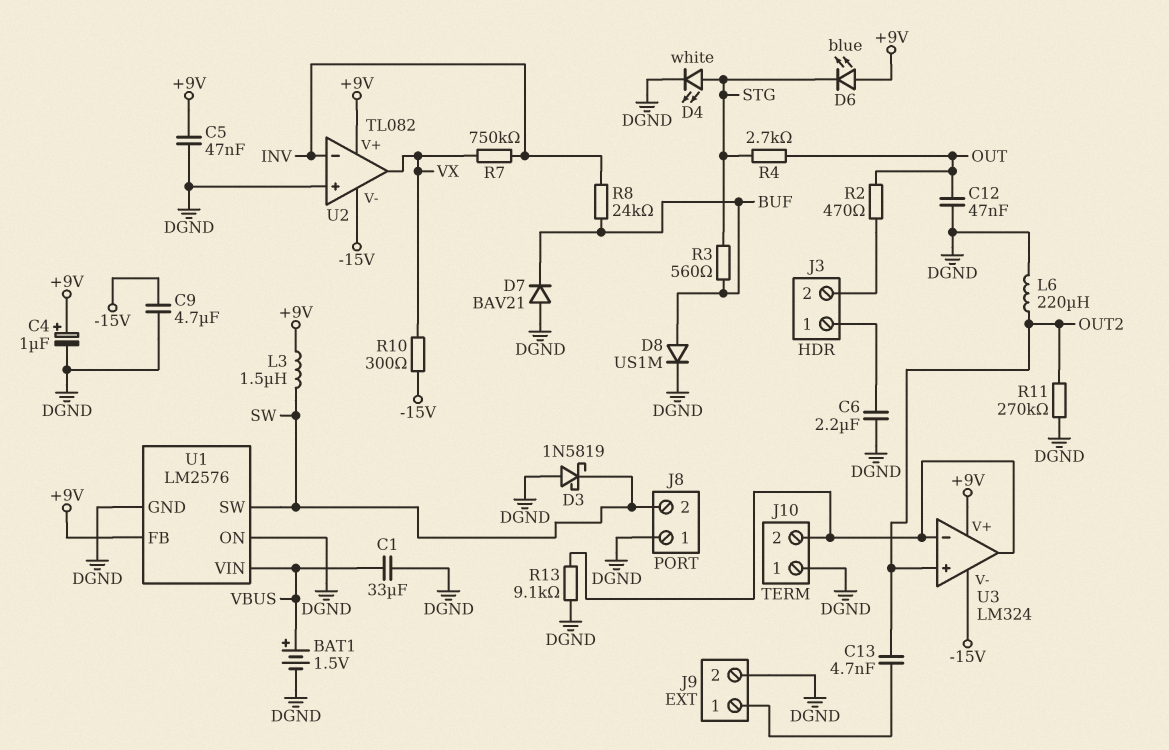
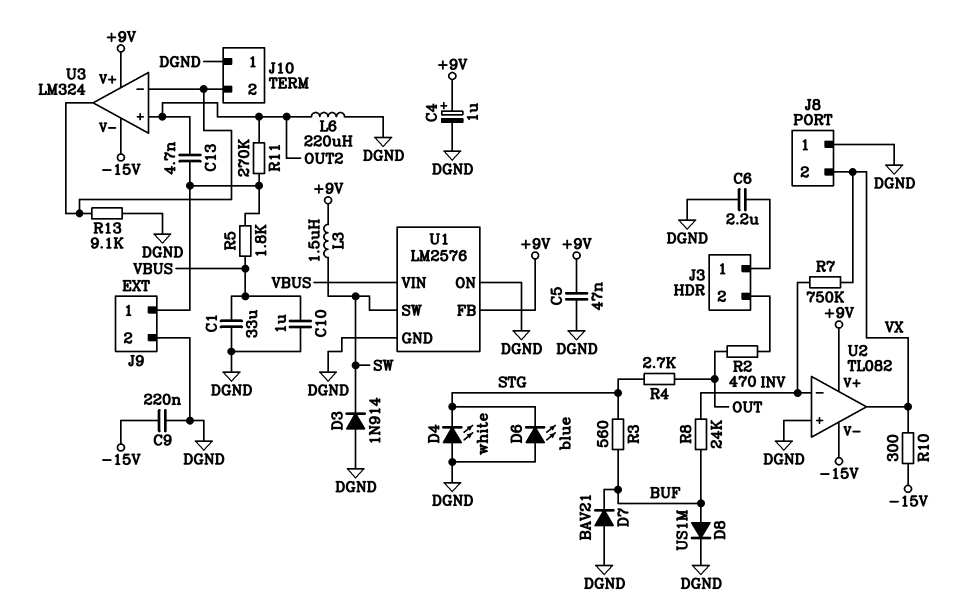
BAT1: 1.5V (plus VBUS, minus DGND) -> none
C9: 4.7uF (-15V, DGND) -> 220nF (-15V, DGND)
C10: none -> 1uF (DGND, VBUS)
C12: 47nF (DGND, OUT) -> none
D3: schottky 1N5819 (A DGND, K SW) -> diode 1N914 (A DGND, K SW)
D4: LED white (A STG, K DGND) -> LED white (A DGND, K STG)
D6: LED blue (A +9V, K STG) -> LED blue (A DGND, K STG)
J8 pin 2: SW -> VX
R5: none -> 1.8k (J9/1, VBUS)
R11: 270k (DGND, OUT2) -> 270k (J9/1, OUT2)

